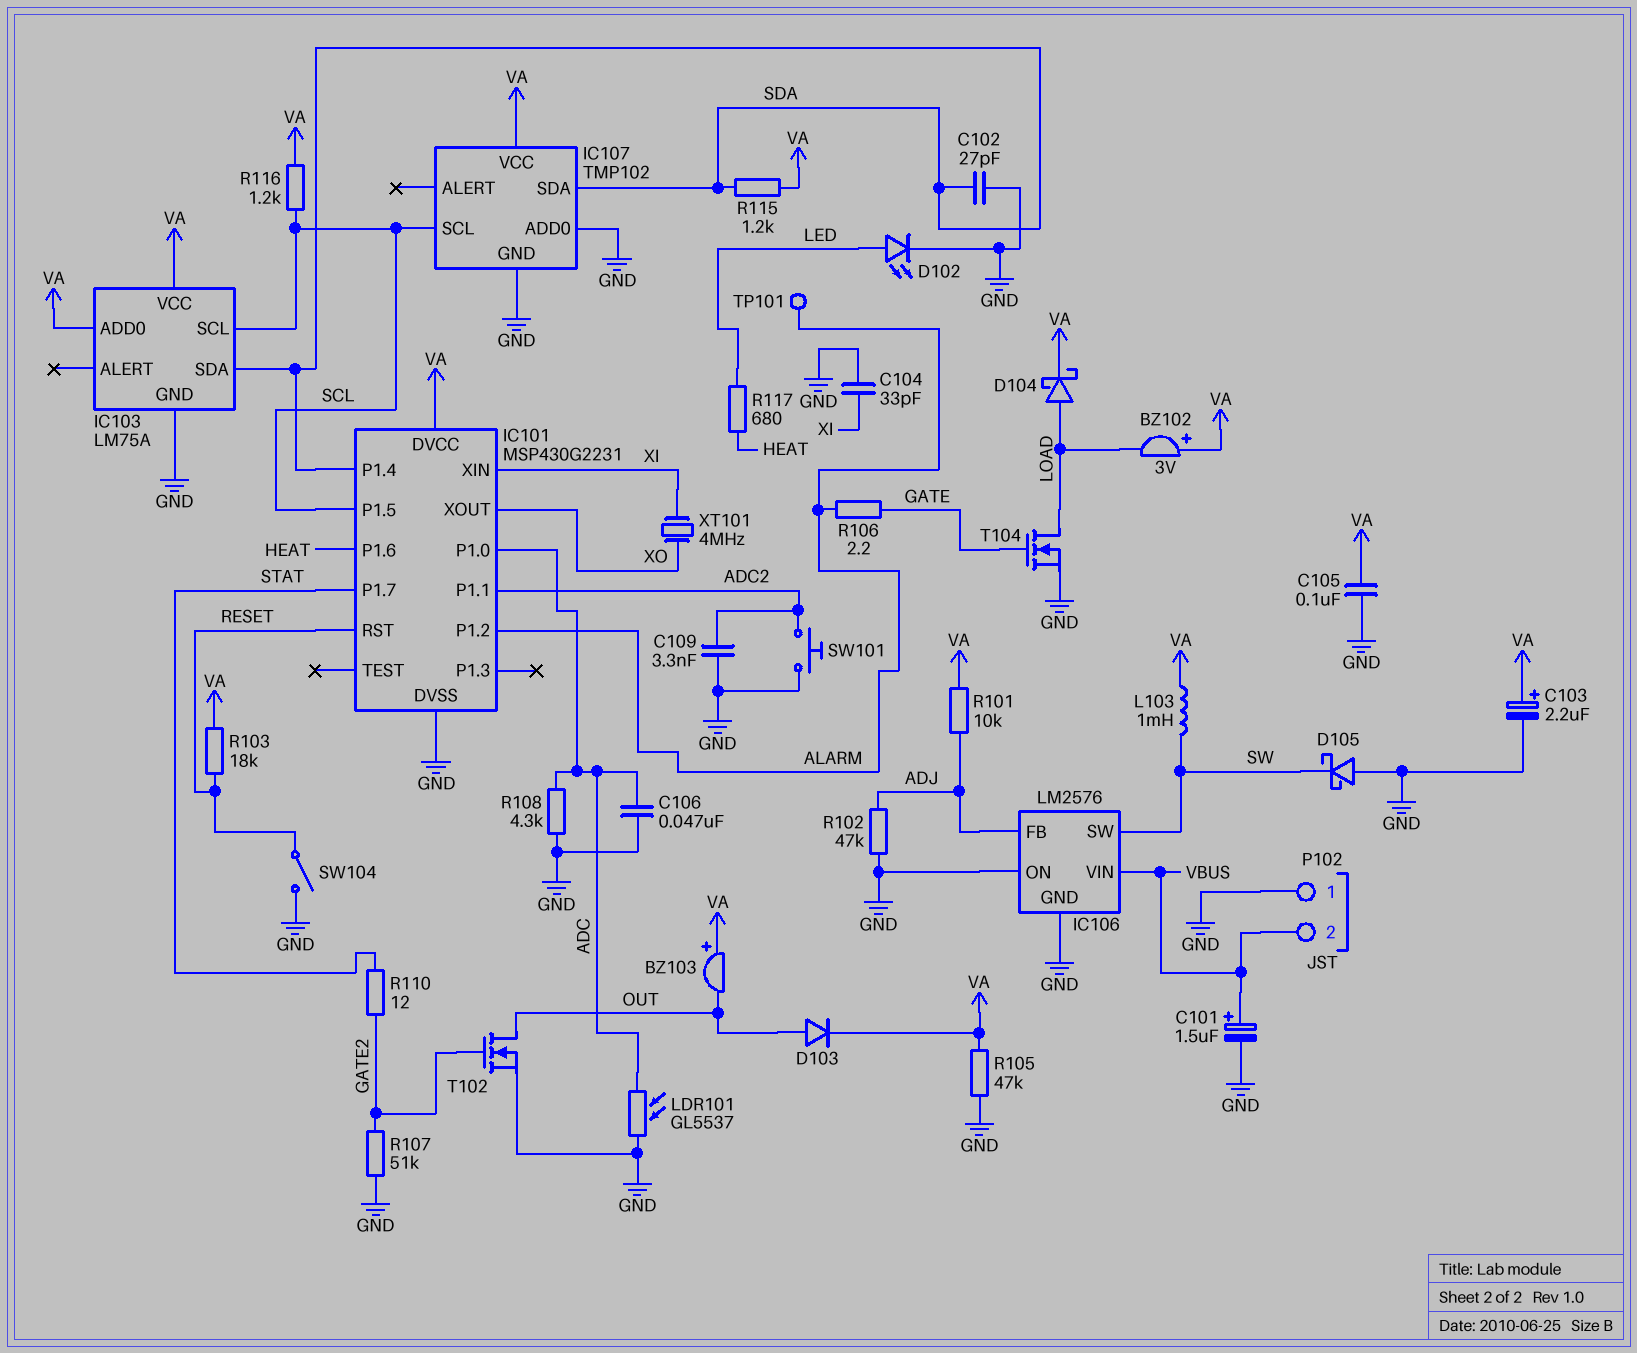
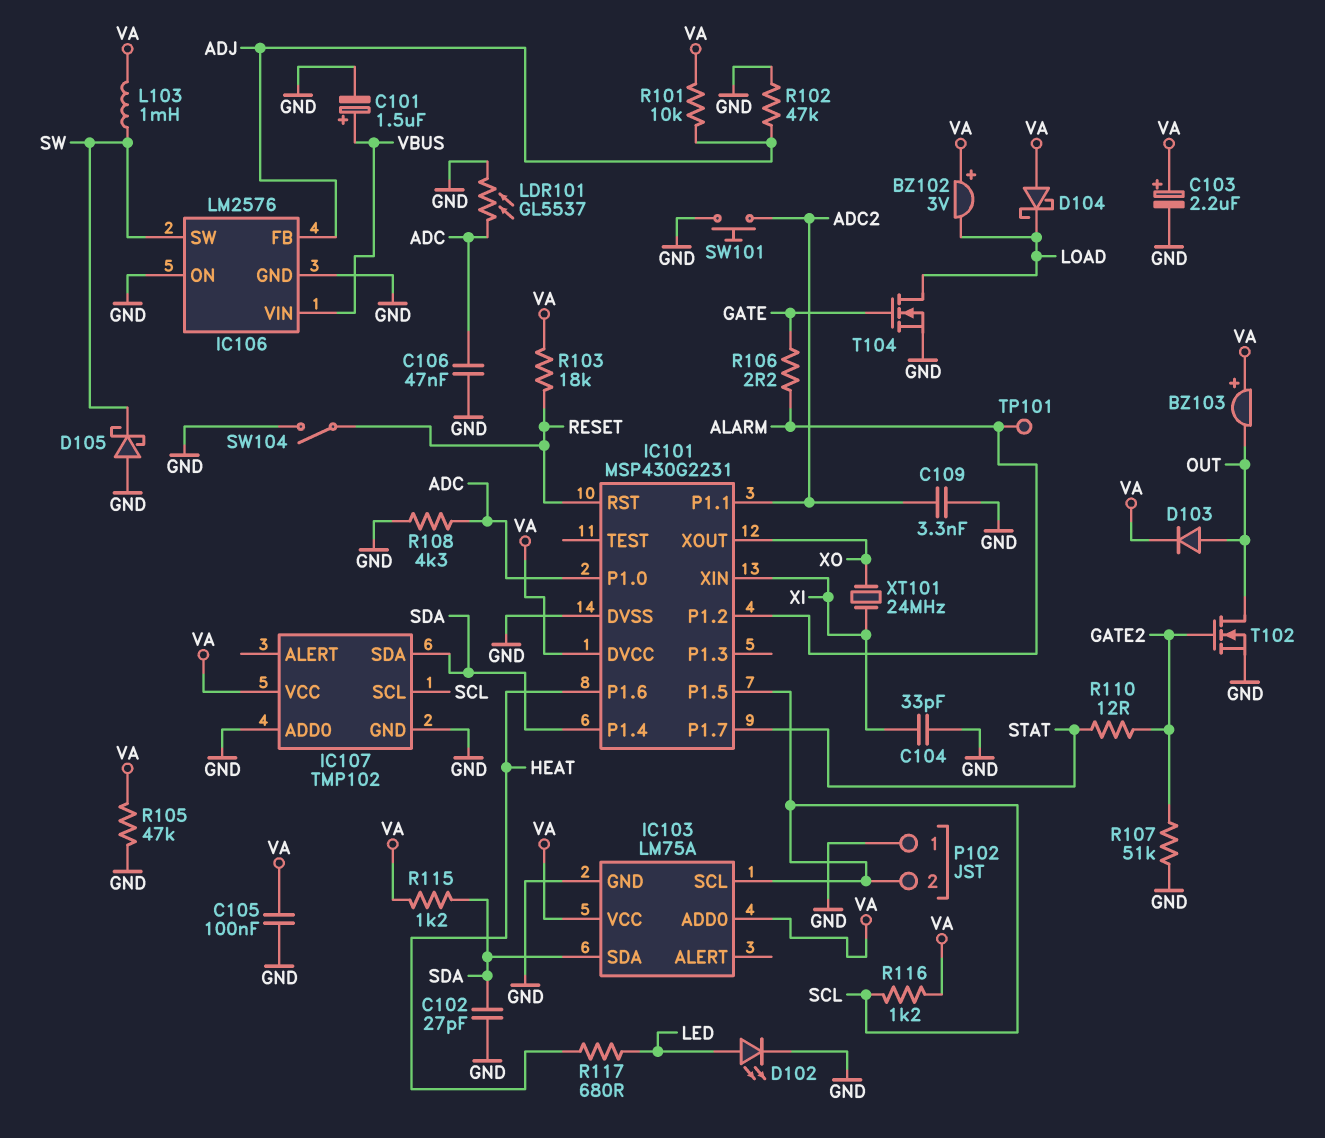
D104: schottky (A LOAD, K VA) -> schottky (A VA, K LOAD)
P102 pin 2: VBUS -> SCL
XT101: 4MHz (XI, XO) -> 24MHz (XI, XO)

